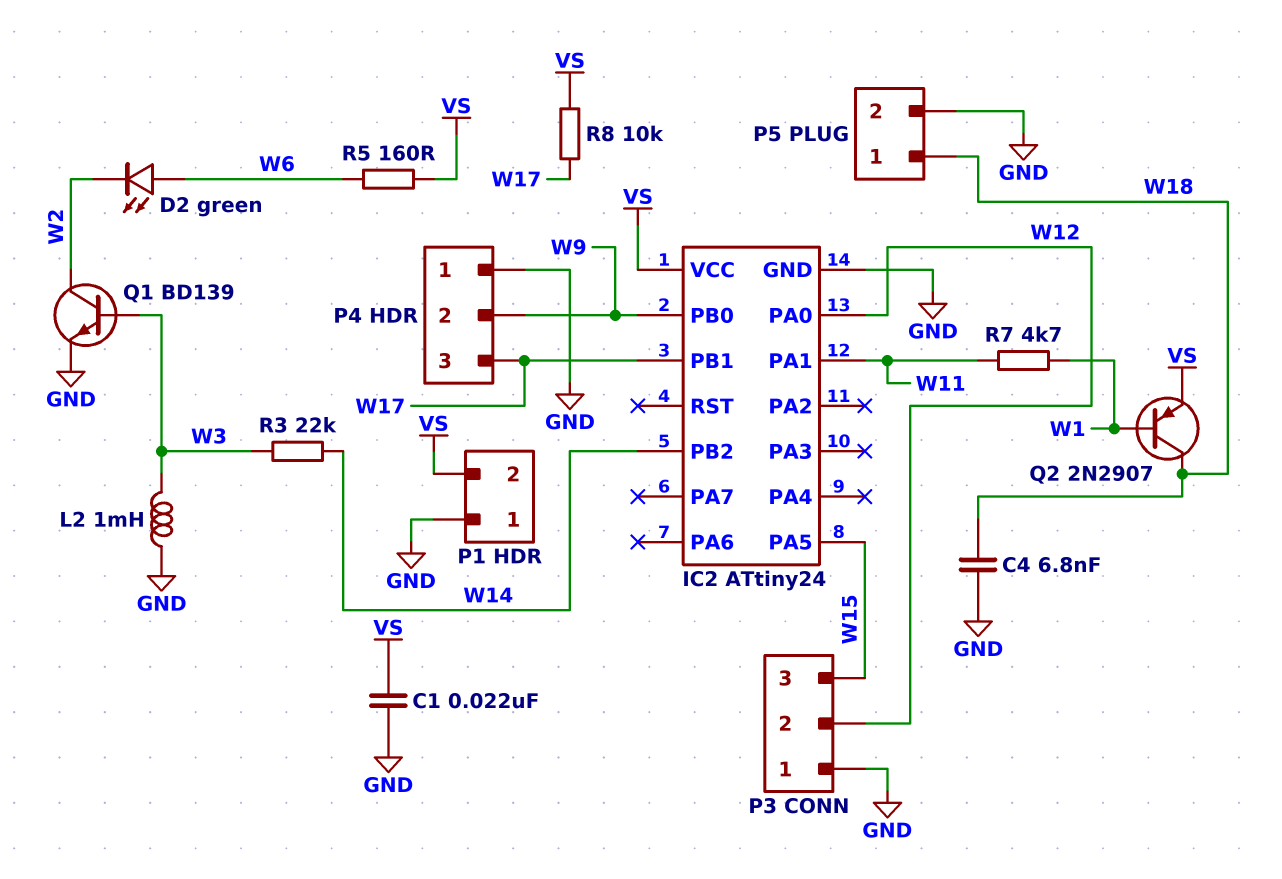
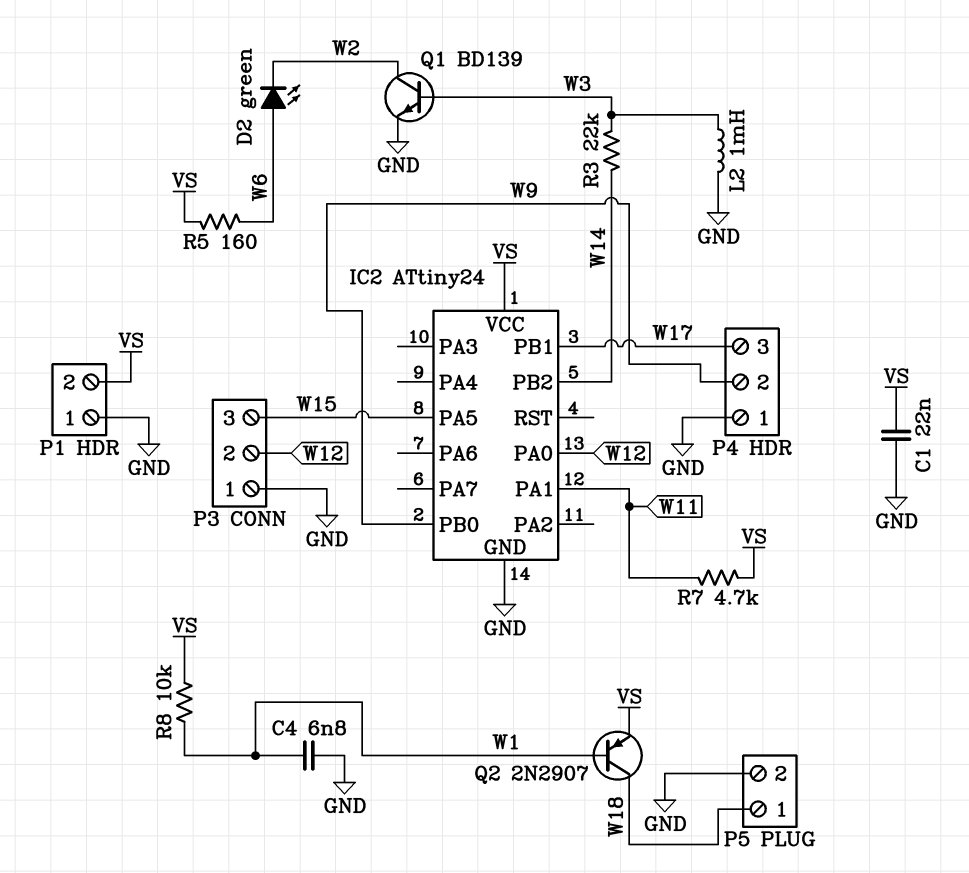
C4: 6.8nF (GND, W18) -> 6.8nF (GND, W1)
R7: 4.7k (W1, W11) -> 4.7k (VS, W11)
R8: 10k (VS, W17) -> 10k (VS, W1)

